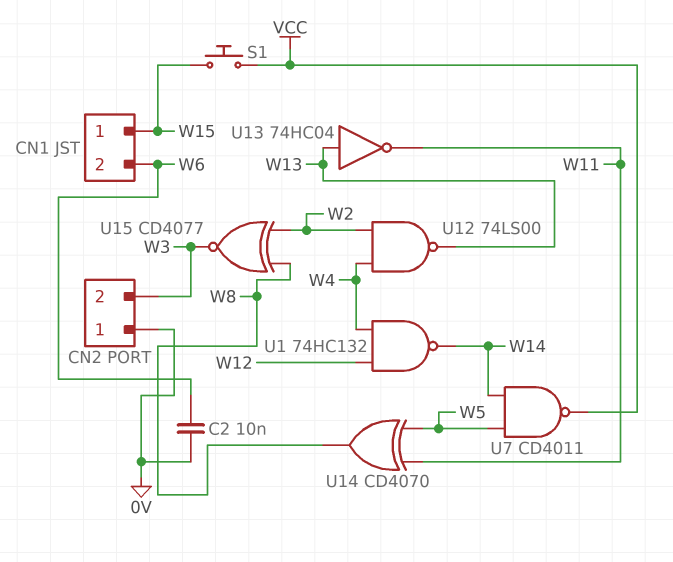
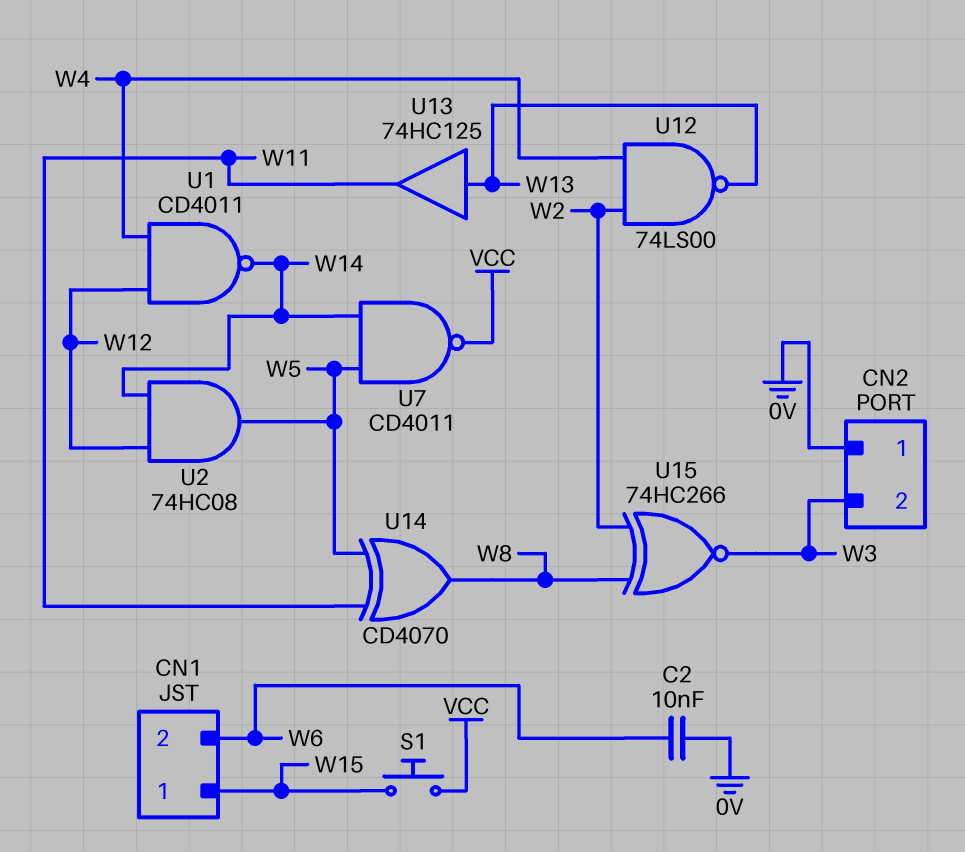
U1: NAND 74HC132 (in W4, in W12, out W14) -> NAND CD4011 (in W4, in W12, out W14)
U2: none -> AND 74HC08 (in W12, in W14, out W5)
U13: NOT 74HC04 (in W13, out W11) -> buffer 74HC125 (in W13, out W11)
U15: XNOR CD4077 (in W2, in W8, out W3) -> XNOR 74HC266 (in W2, in W8, out W3)

